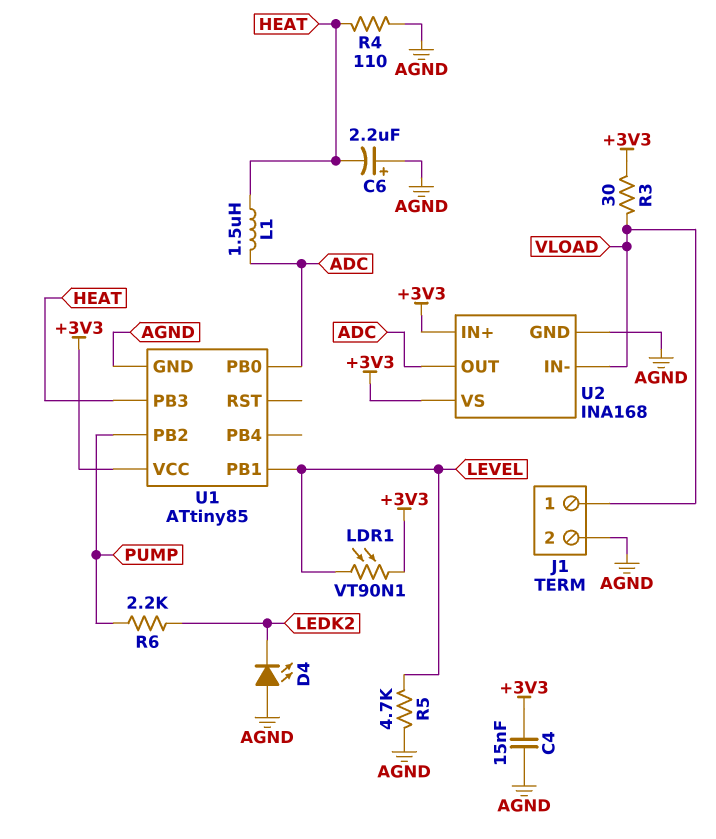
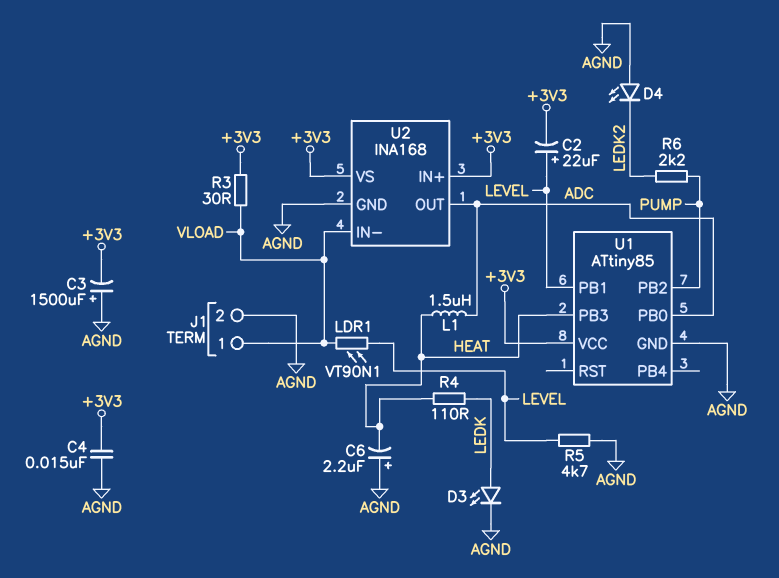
C2: none -> 22uF (plus LEVEL, minus +3V3)
C3: none -> 1500uF (plus AGND, minus +3V3)
D3: none -> LED (A LEDK, K AGND)
LDR1: VT90N1 (+3V3, LEVEL) -> VT90N1 (LEVEL, VLOAD)
R4: 110 (AGND, HEAT) -> 110 (HEAT, LEDK)

